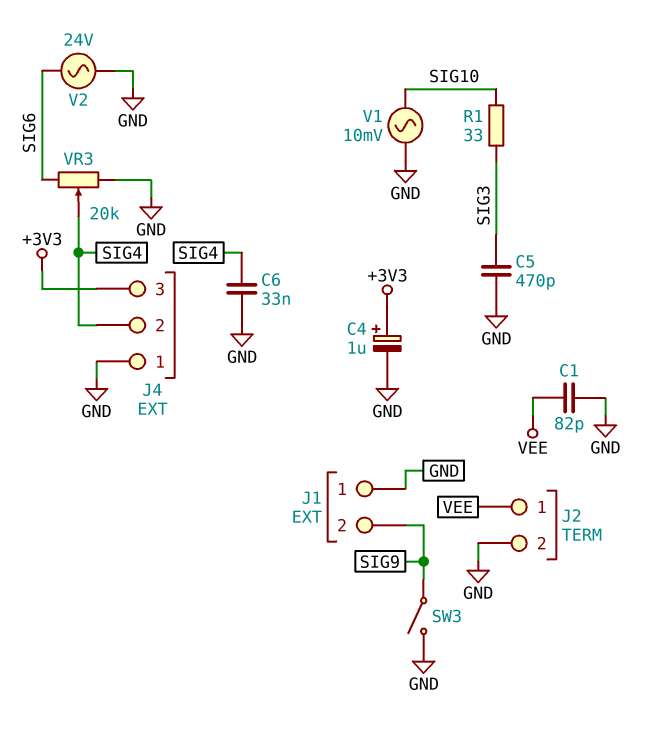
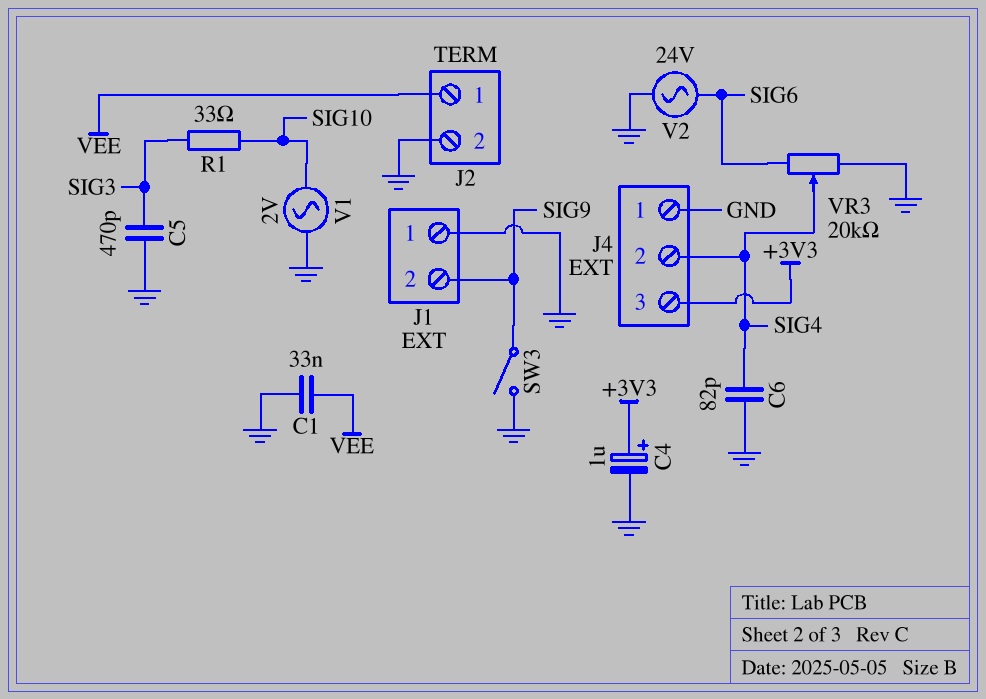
C1: 82pF (GND, VEE) -> 33nF (GND, VEE)
C6: 33nF (GND, SIG4) -> 82pF (GND, SIG4)
V1: AC 10mV (GND, SIG10) -> AC 2V (GND, SIG10)

